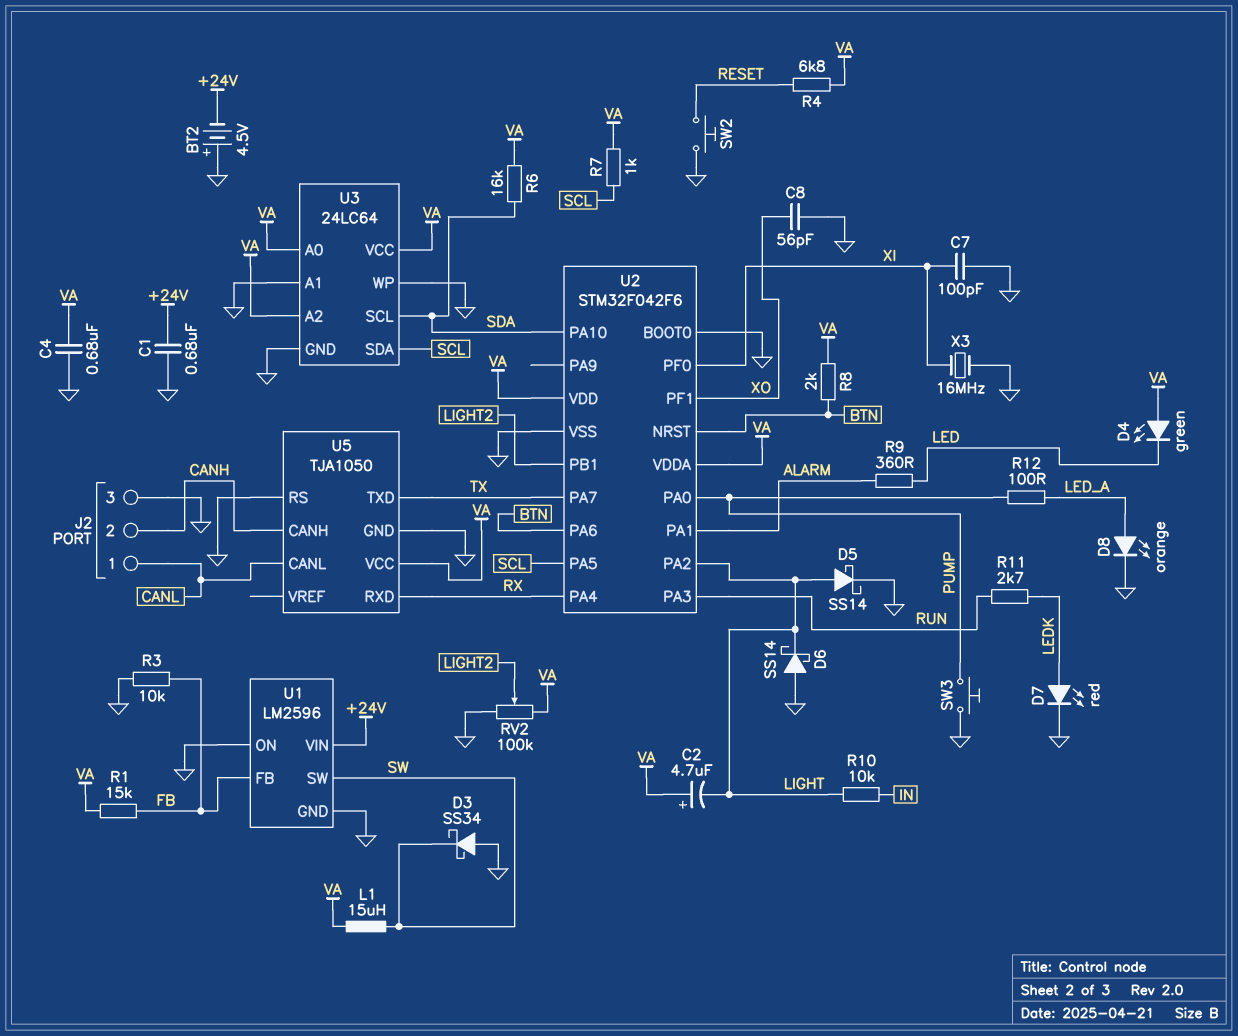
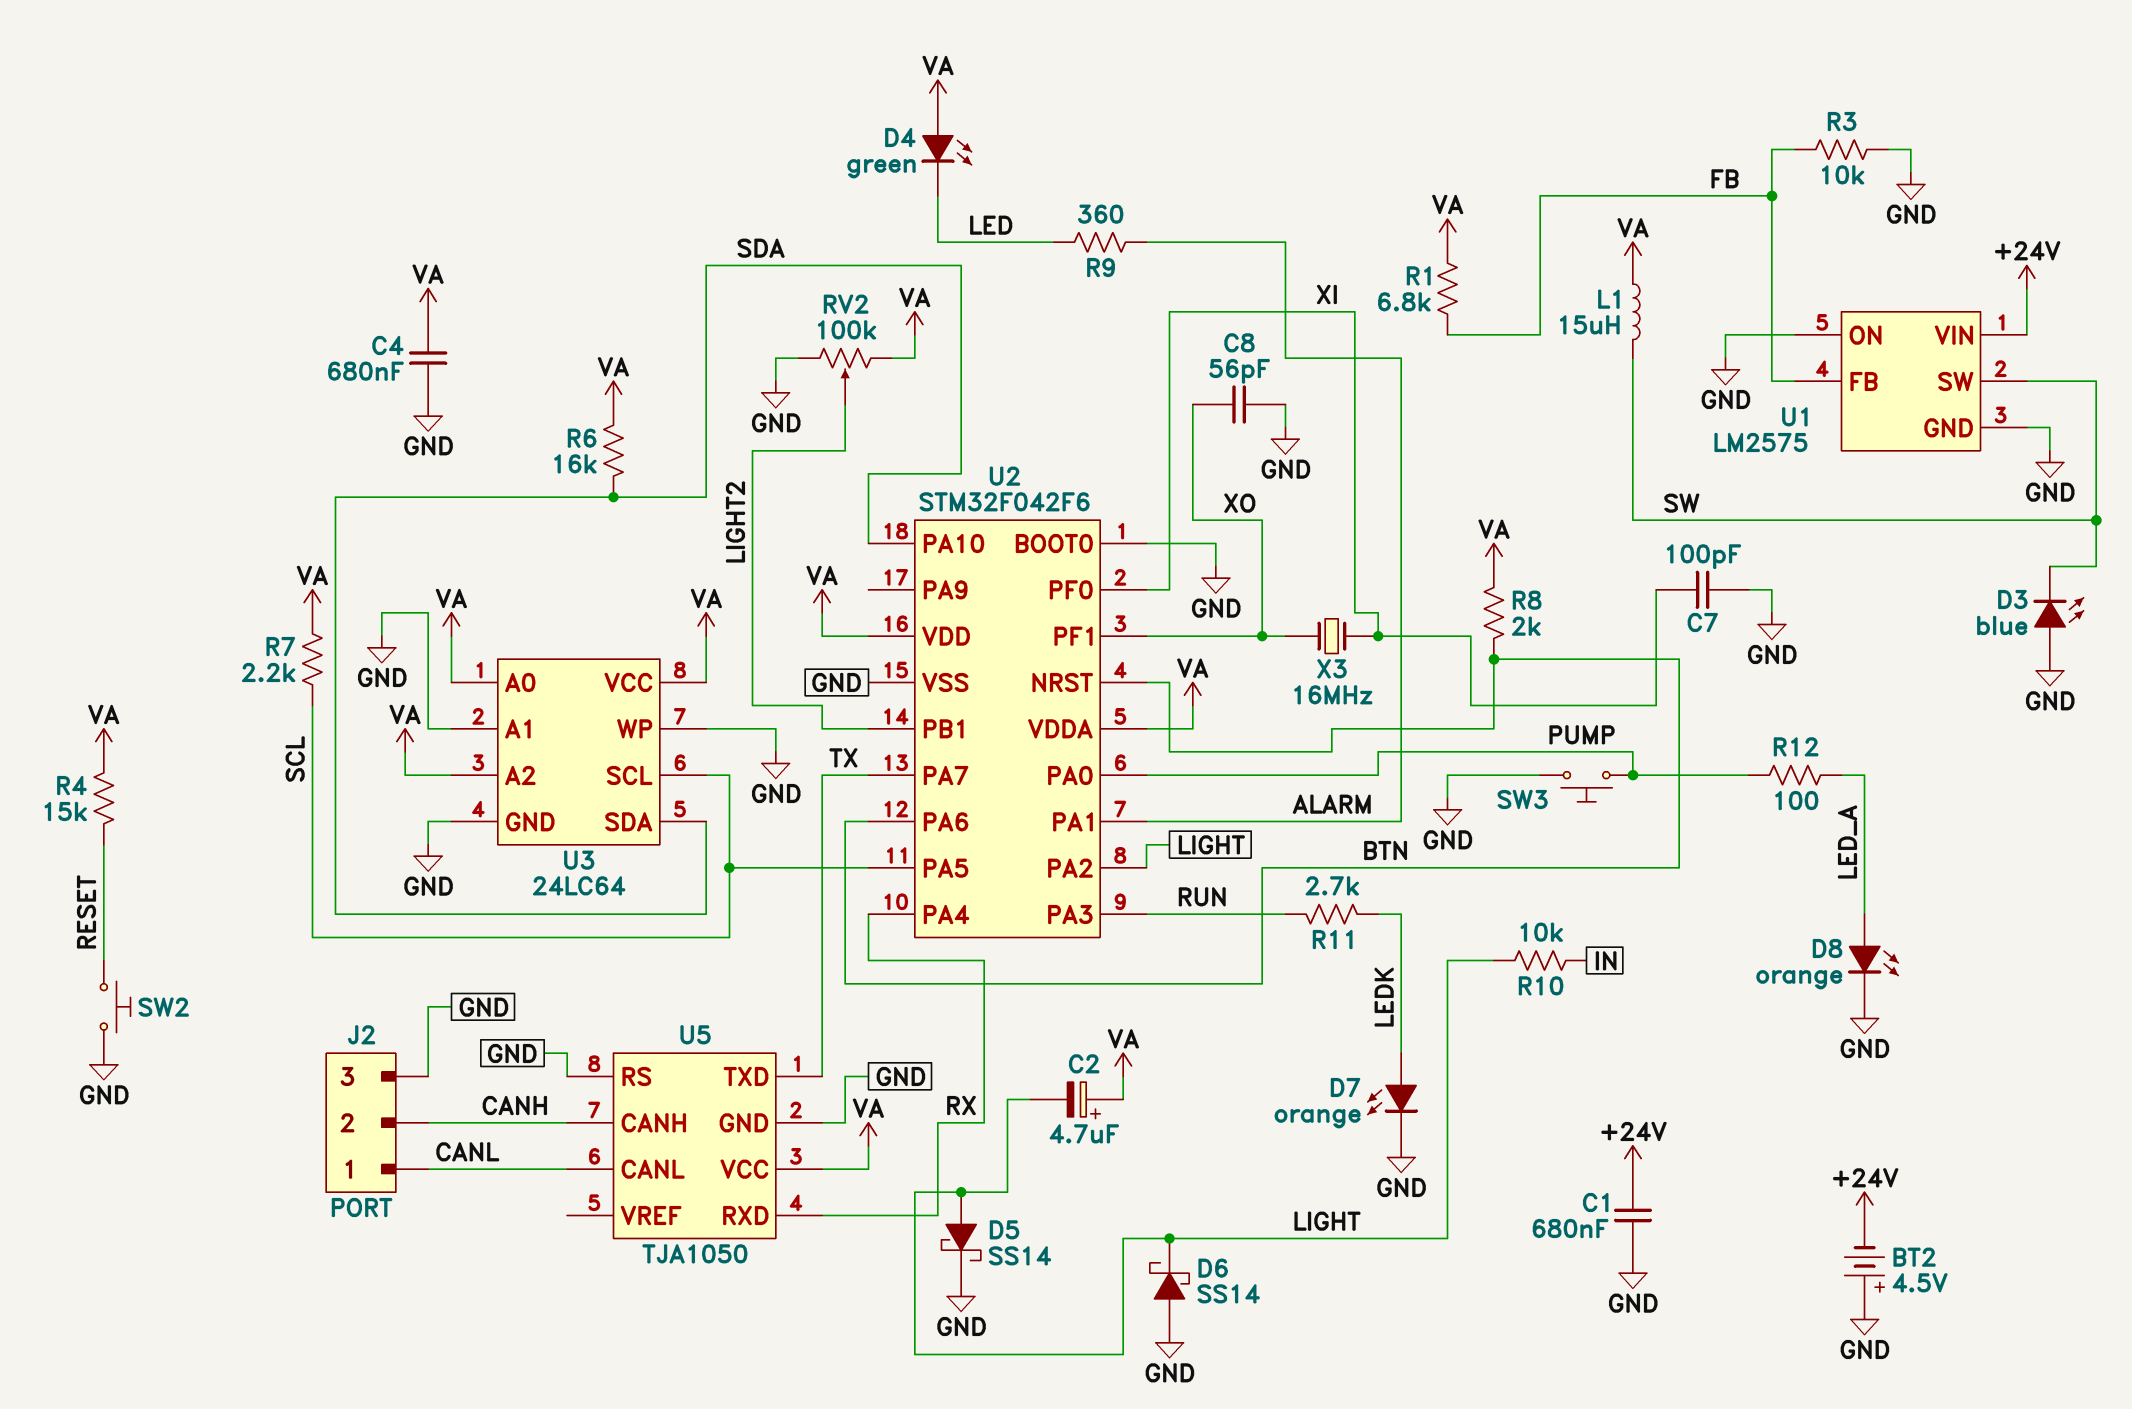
D3: schottky SS34 (A GND, K SW) -> LED blue (A GND, K SW)
D7: LED red (A LEDK, K GND) -> LED orange (A LEDK, K GND)
R1: 15k (FB, VA) -> 6.8k (FB, VA)
R4: 6.8k (RESET, VA) -> 15k (RESET, VA)
R7: 1k (SCL, VA) -> 2.2k (SCL, VA)
U1: LM2596 -> LM2575
U3 pin SCL: SDA -> SCL
U3 pin SDA: SCL -> SDA
X3: 16MHz (GND, XI) -> 16MHz (XI, XO)

